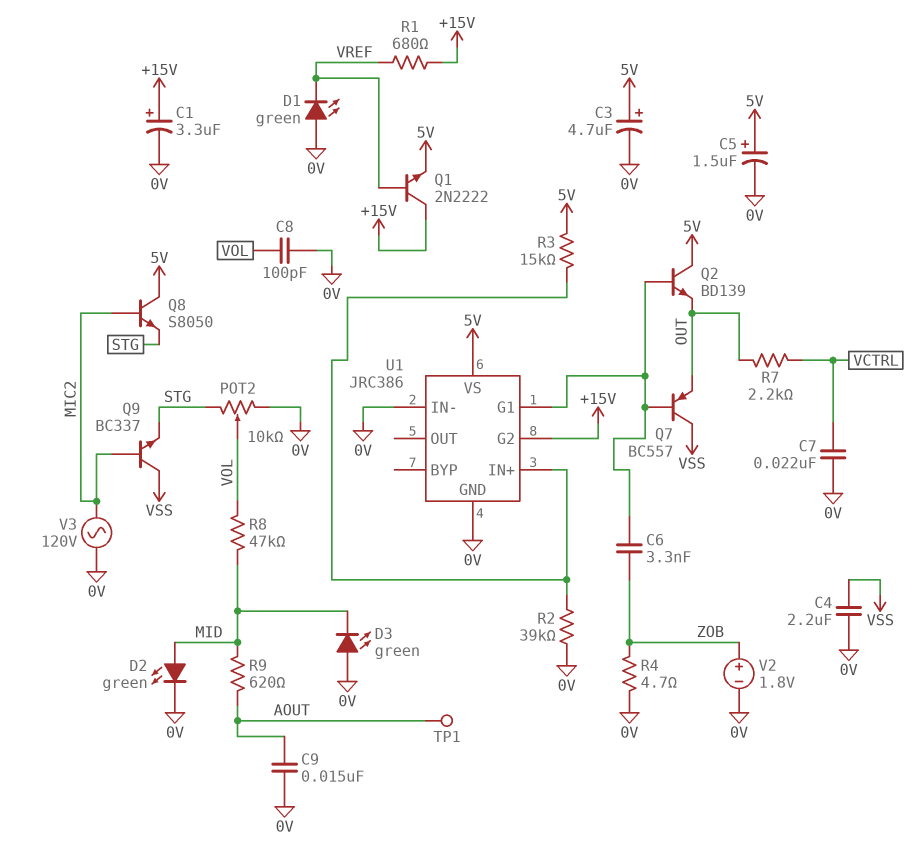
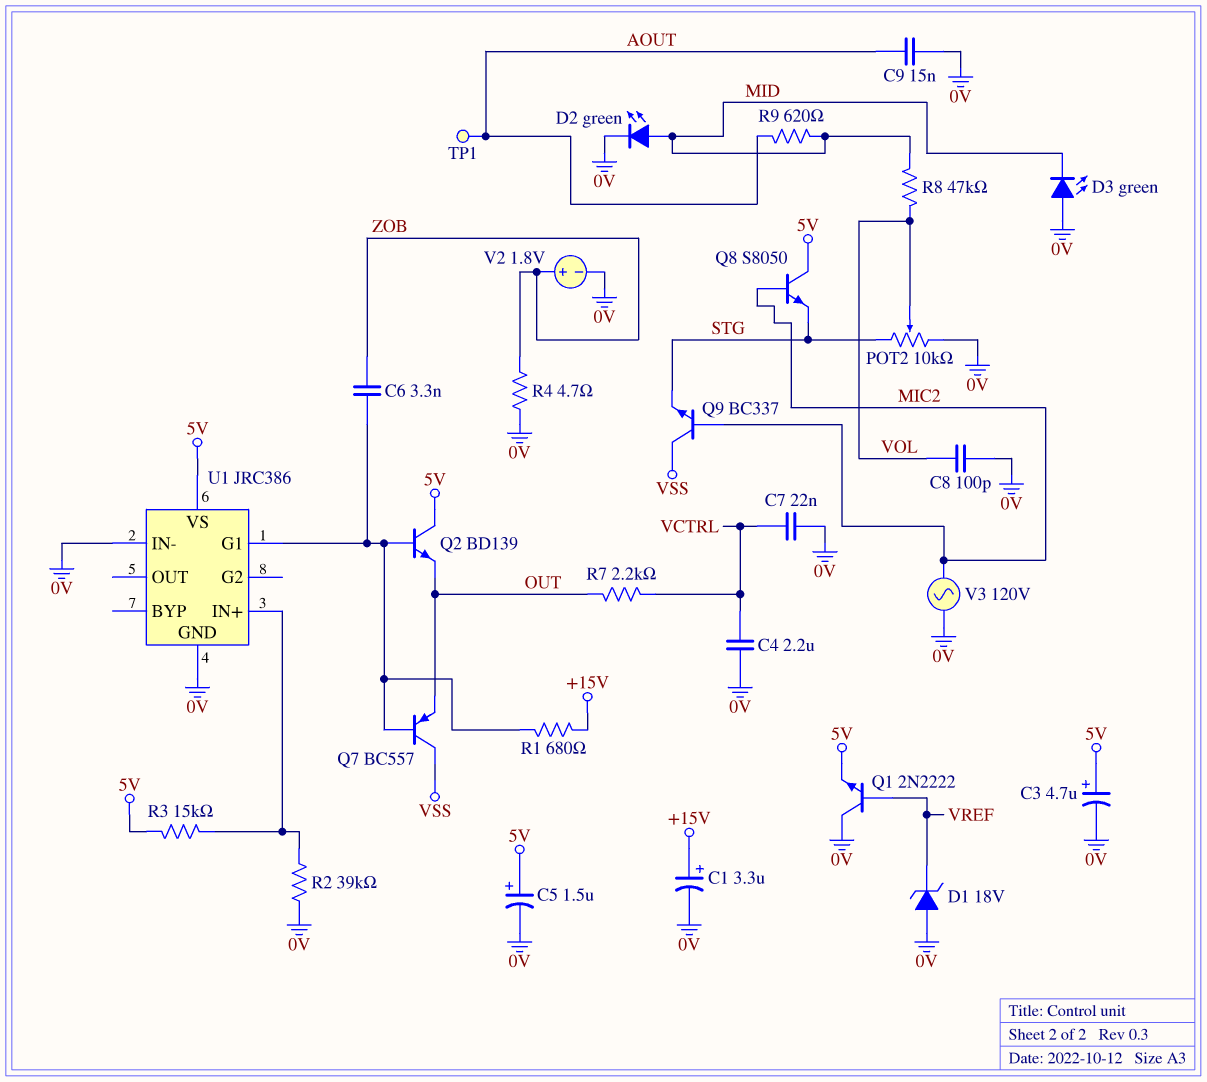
C4: 2.2uF (0V, VSS) -> 2.2uF (0V, VCTRL)
D1: LED green (A 0V, K VREF) -> zener 18V (A 0V, K VREF)
Q1: NPN 2N2222 (B VREF, C +15V, E 5V) -> NPN 2N2222 (B VREF, C 0V, E 5V)
R1: 680 (+15V, VREF) -> 680 (+15V, U1/G1)
U1 pin G2: +15V -> none

